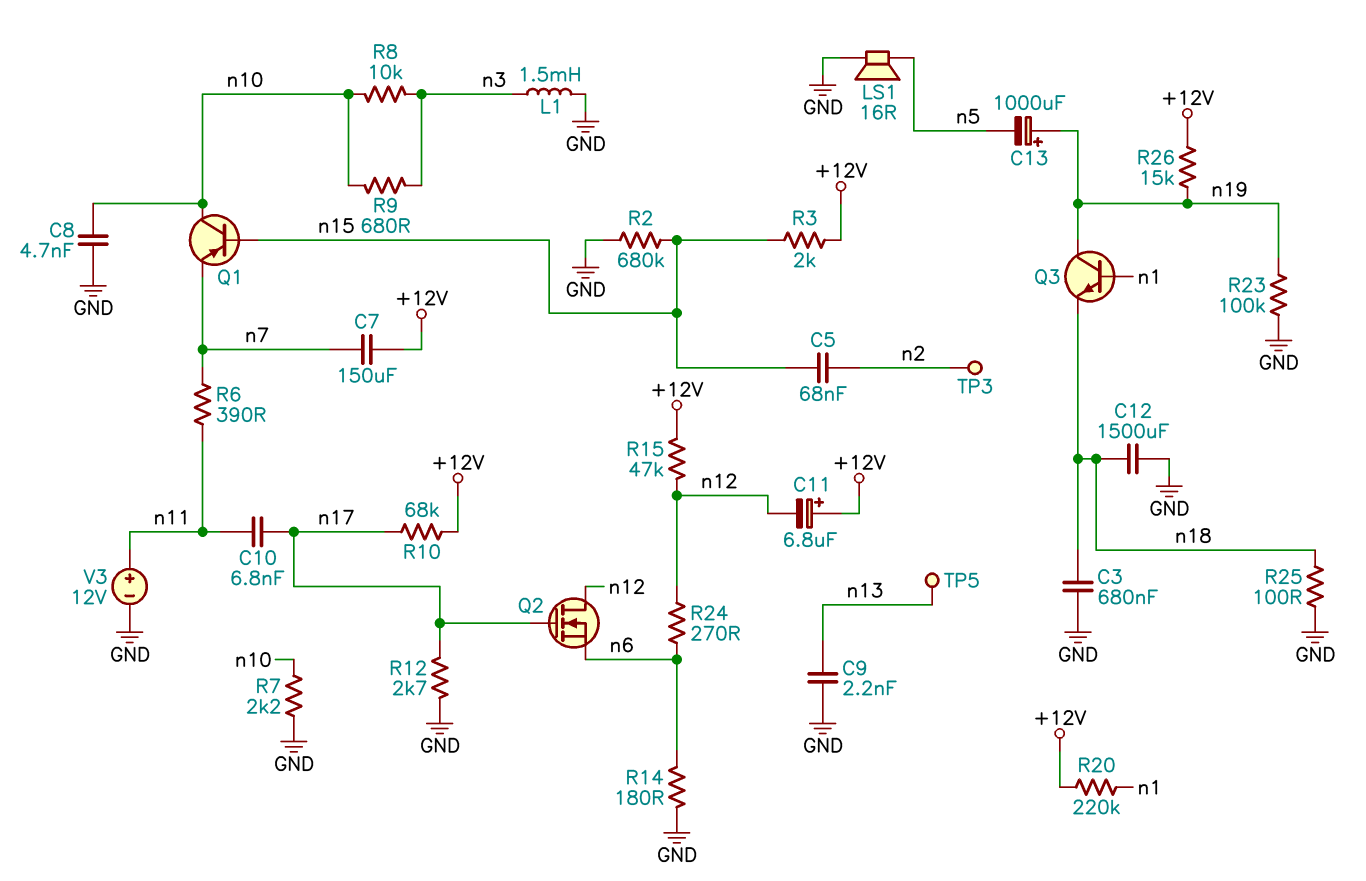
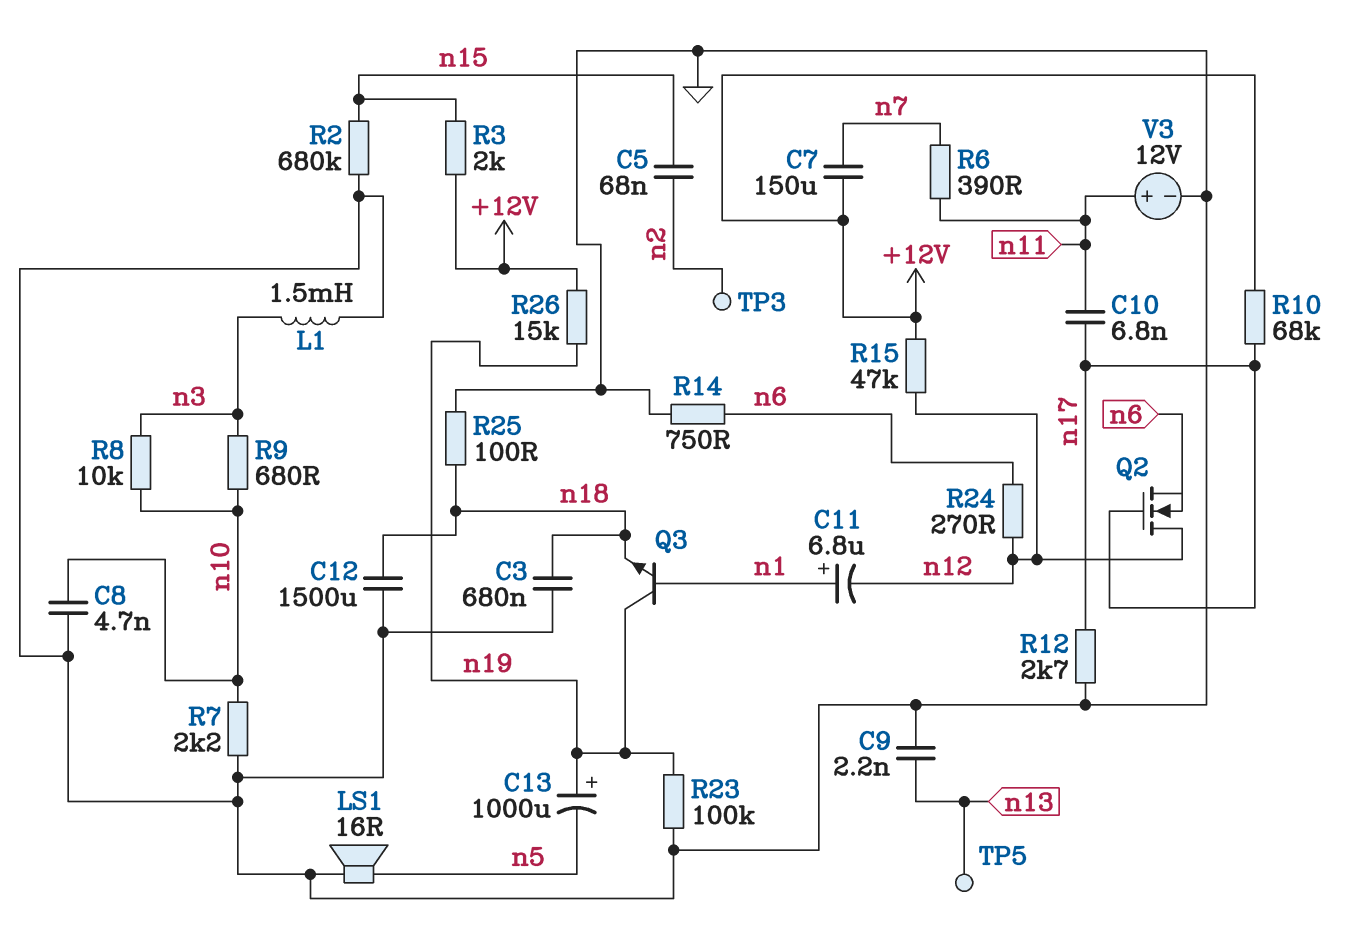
C11: 6.8uF (plus +12V, minus n12) -> 6.8uF (plus n1, minus n12)
Q1: PNP (B n15, C n10, E n7) -> none
R14: 180 (GND, n6) -> 750 (GND, n6)
R20: 220k (+12V, n1) -> none

